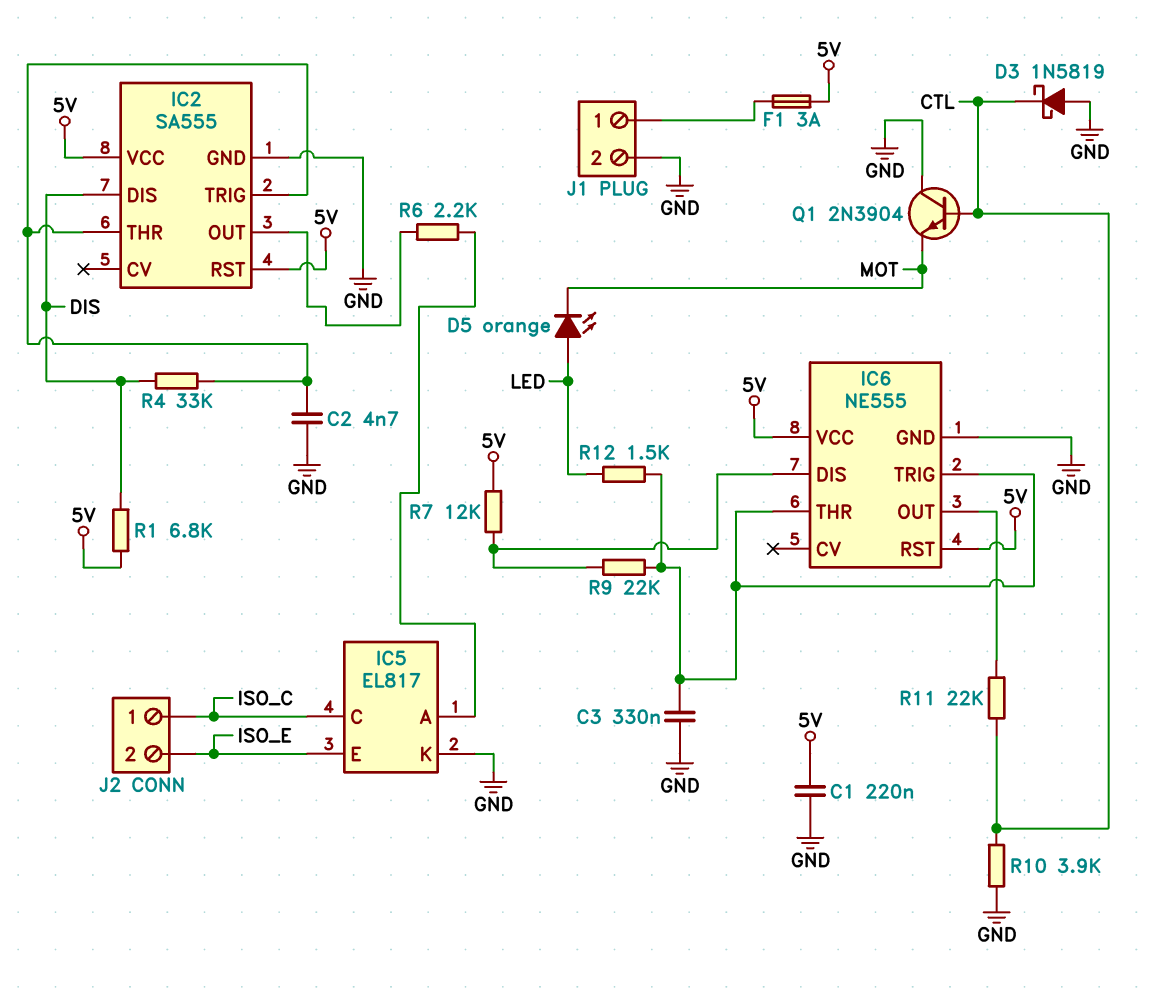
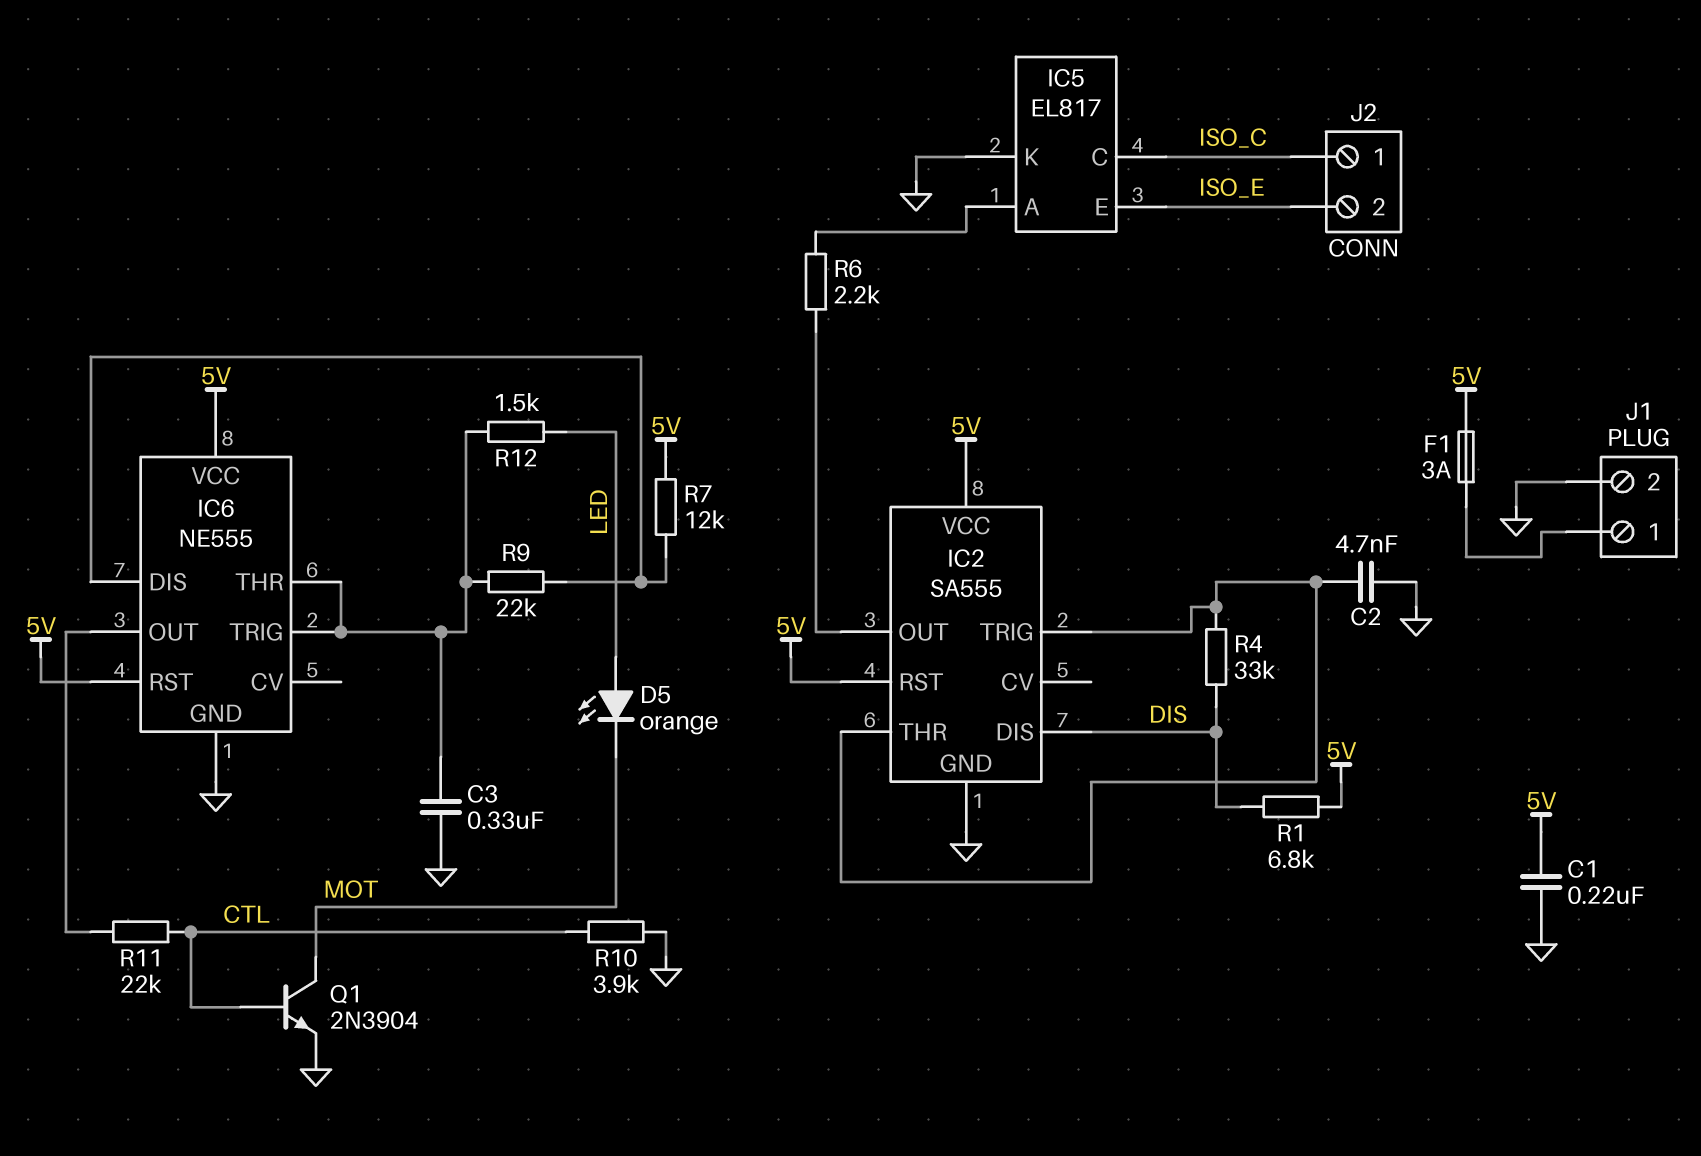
D3: schottky 1N5819 (A GND, K CTL) -> none
Q1: NPN 2N3904 (B CTL, C GND, E MOT) -> NPN 2N3904 (B CTL, C MOT, E GND)

